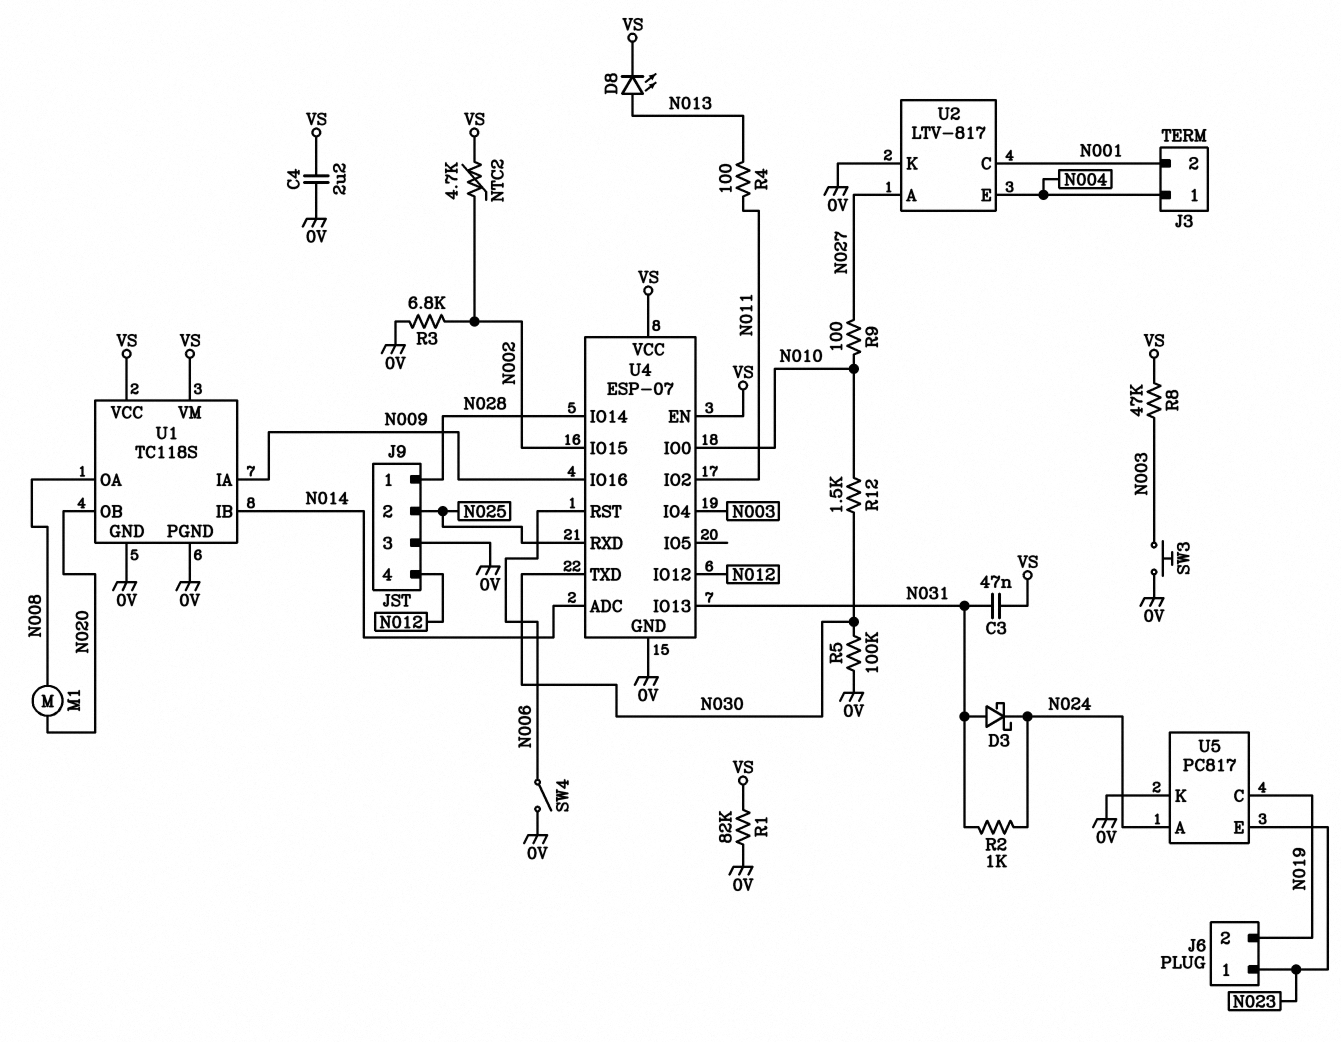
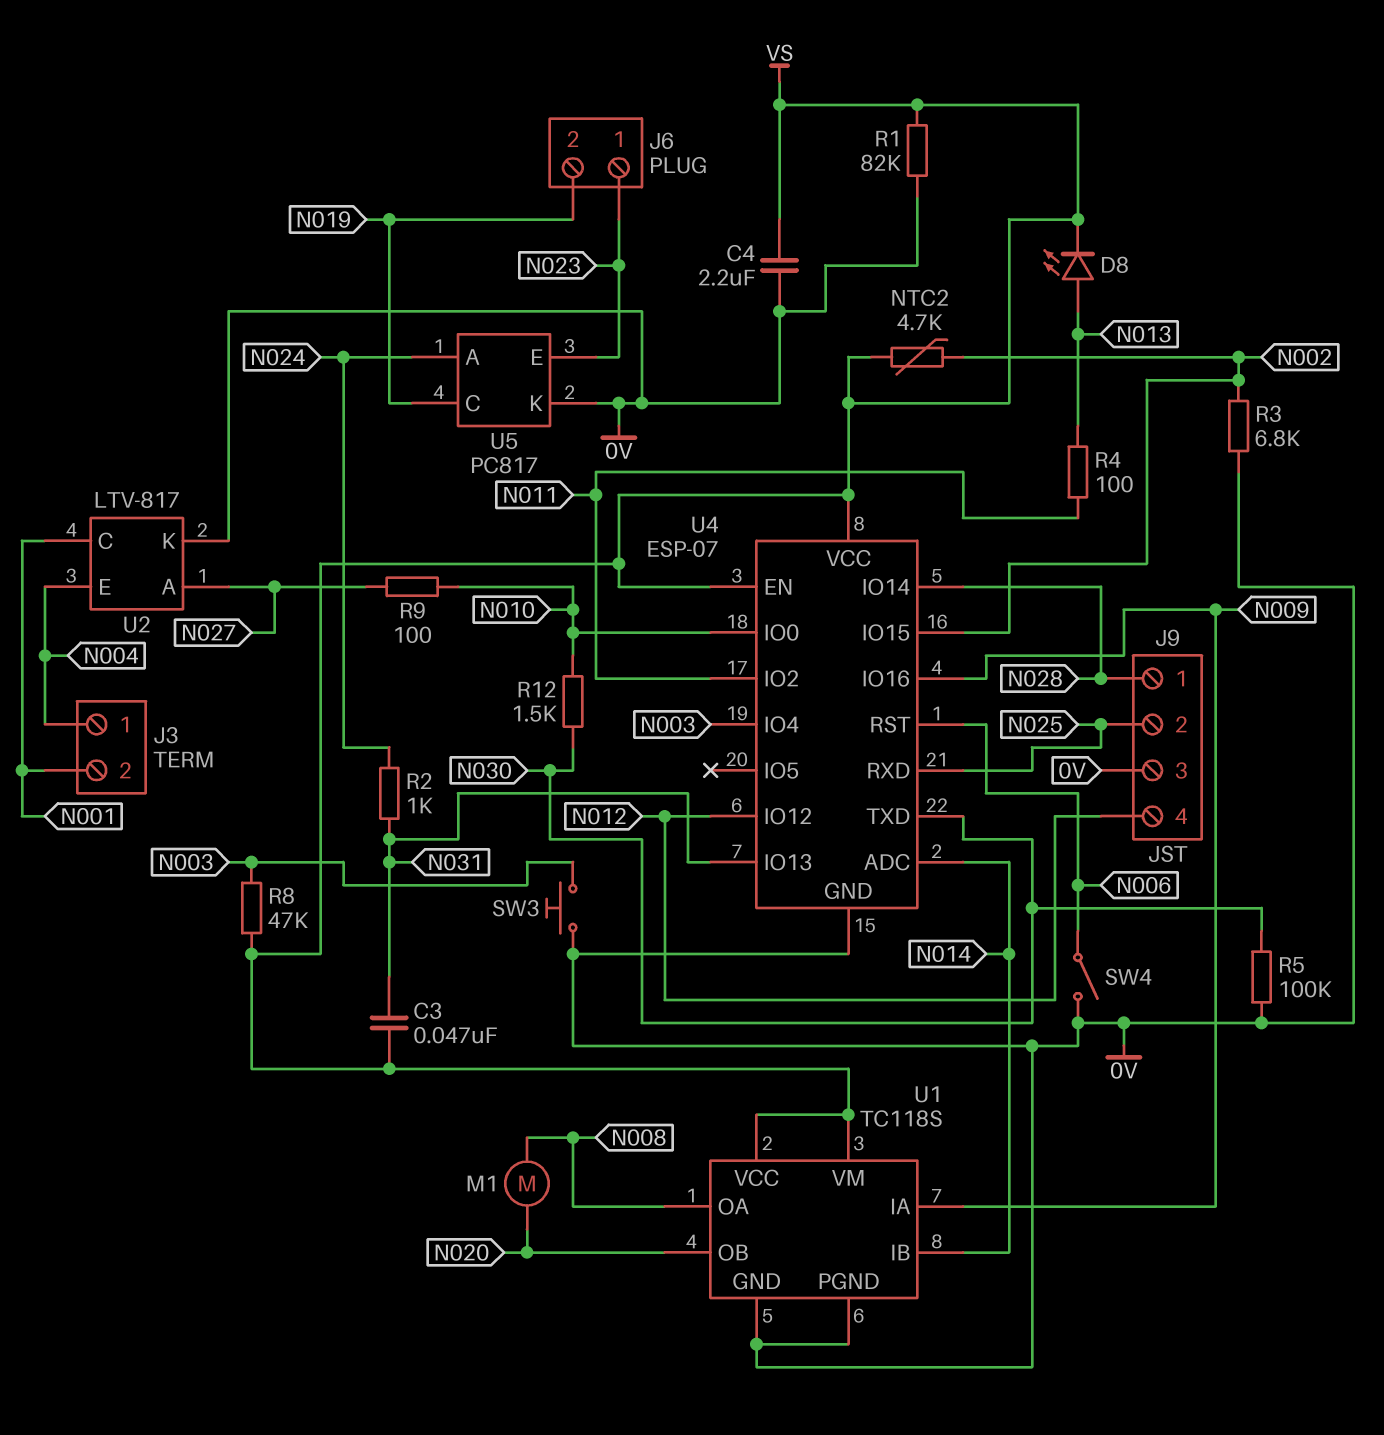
D3: schottky (A N031, K N024) -> none

